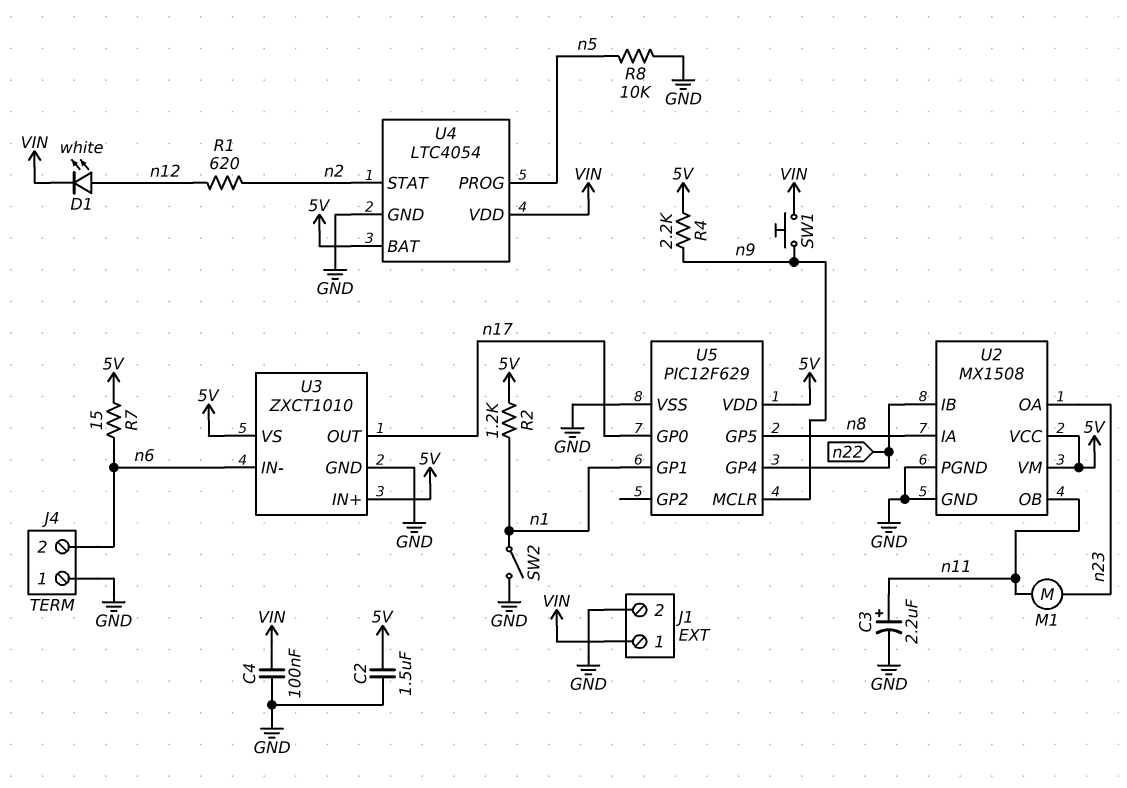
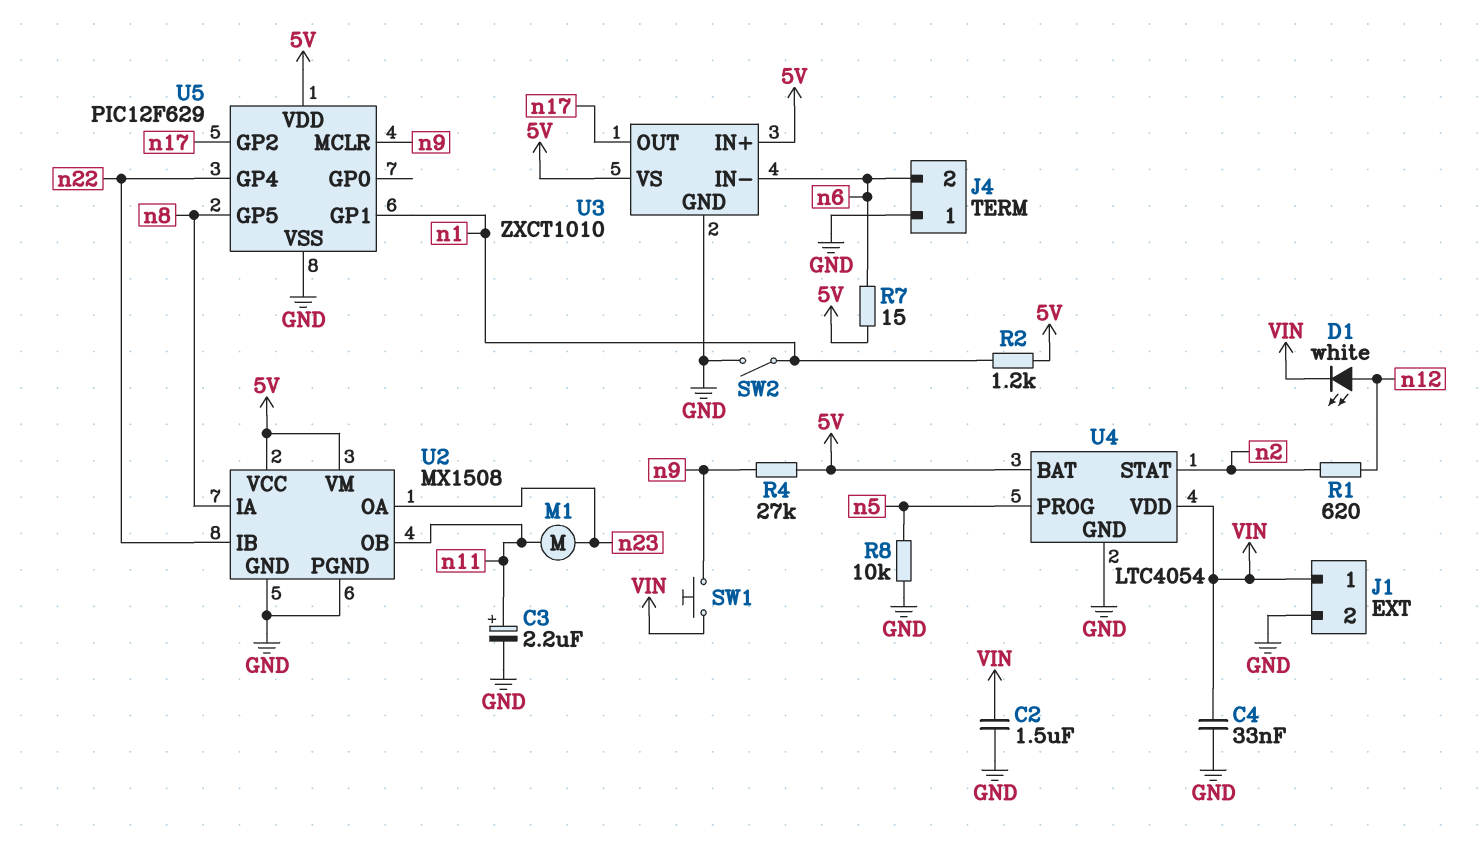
C2: 1.5uF (5V, GND) -> 1.5uF (GND, VIN)
C4: 100nF (GND, VIN) -> 33nF (GND, VIN)
R4: 2.2k (5V, n9) -> 27k (5V, n9)
U5 pin GP0: n17 -> none
U5 pin GP2: none -> n17

